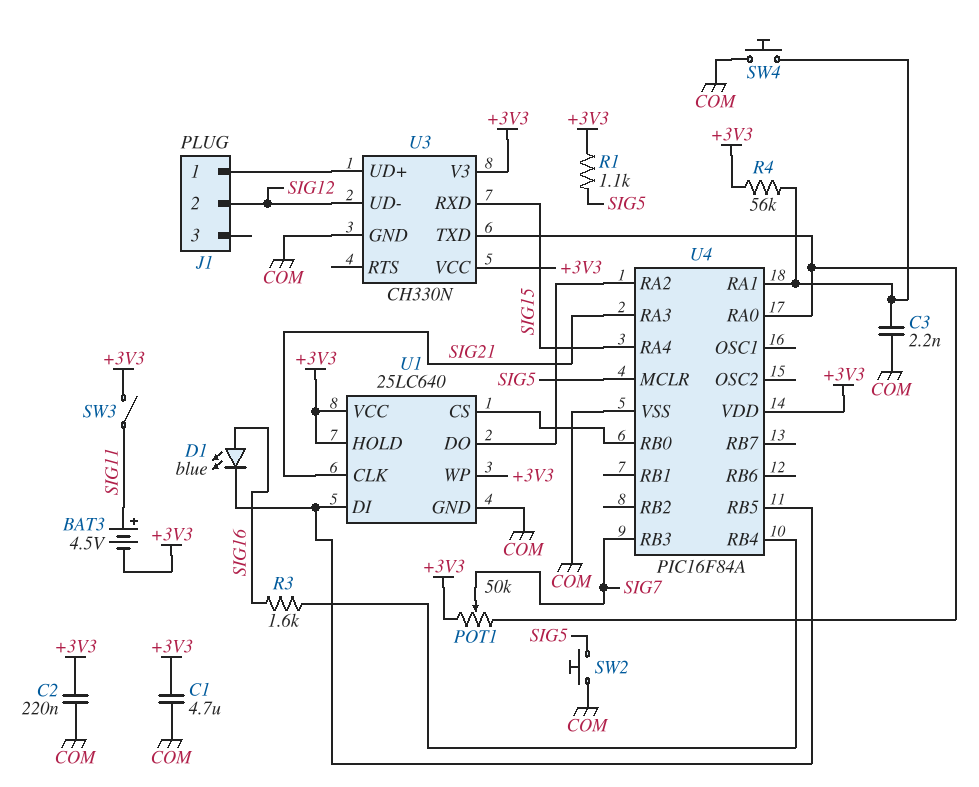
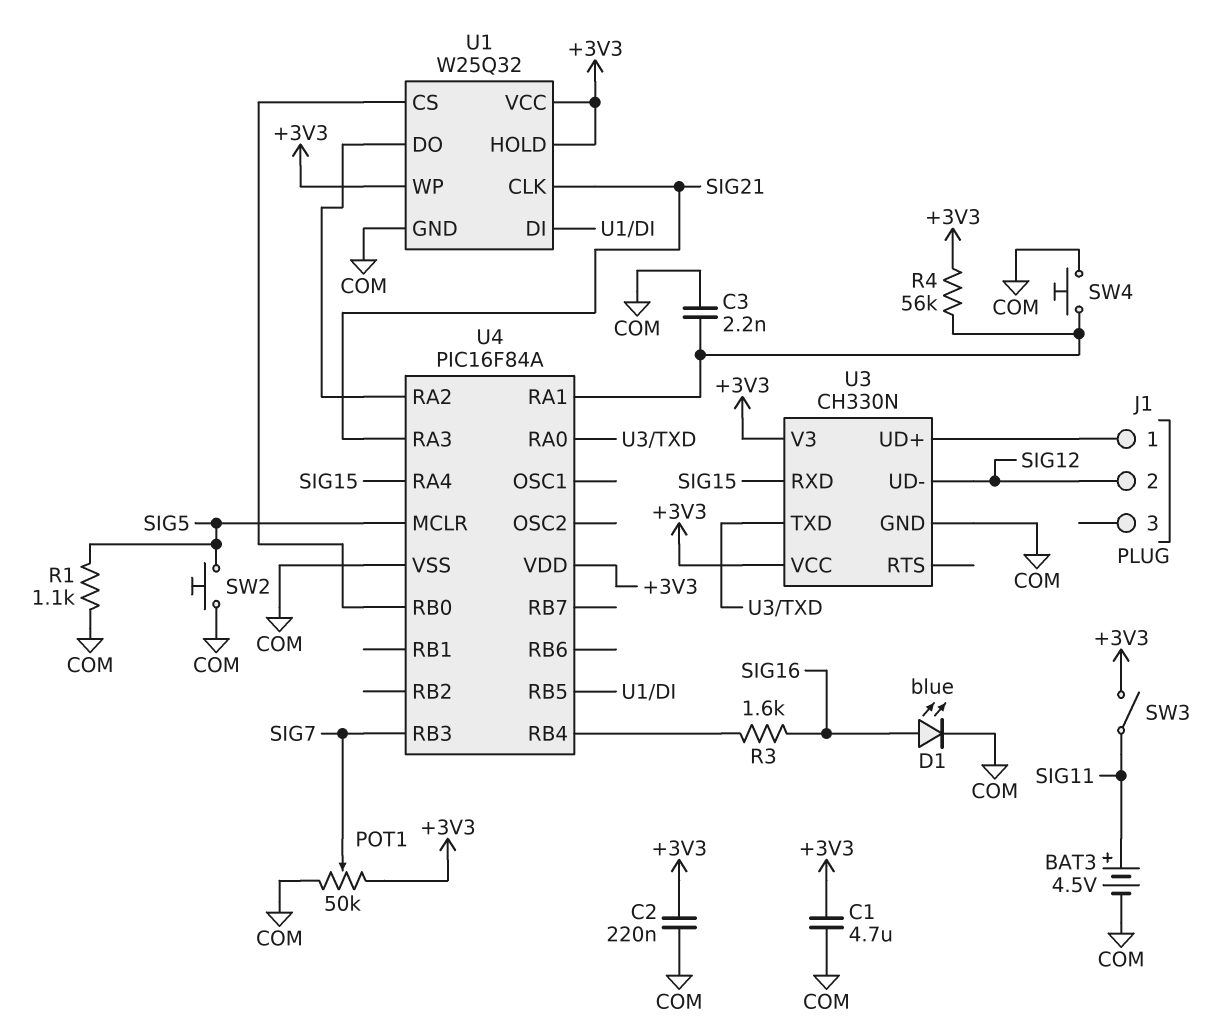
BAT3: 4.5V (plus SIG11, minus +3V3) -> 4.5V (plus SIG11, minus COM)
D1: LED blue (A SIG16, K U1/DI) -> LED blue (A SIG16, K COM)
POT1: 50k (+3V3, U3/TXD, wiper SIG7) -> 50k (+3V3, COM, wiper SIG7)
R1: 1.1k (+3V3, SIG5) -> 1.1k (COM, SIG5)
U1: 25LC640 -> W25Q32

